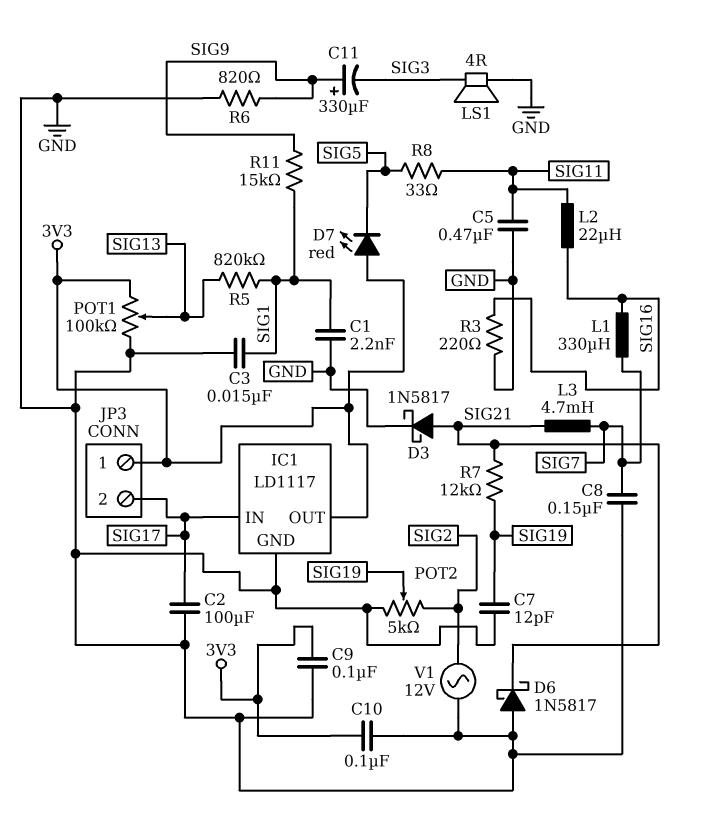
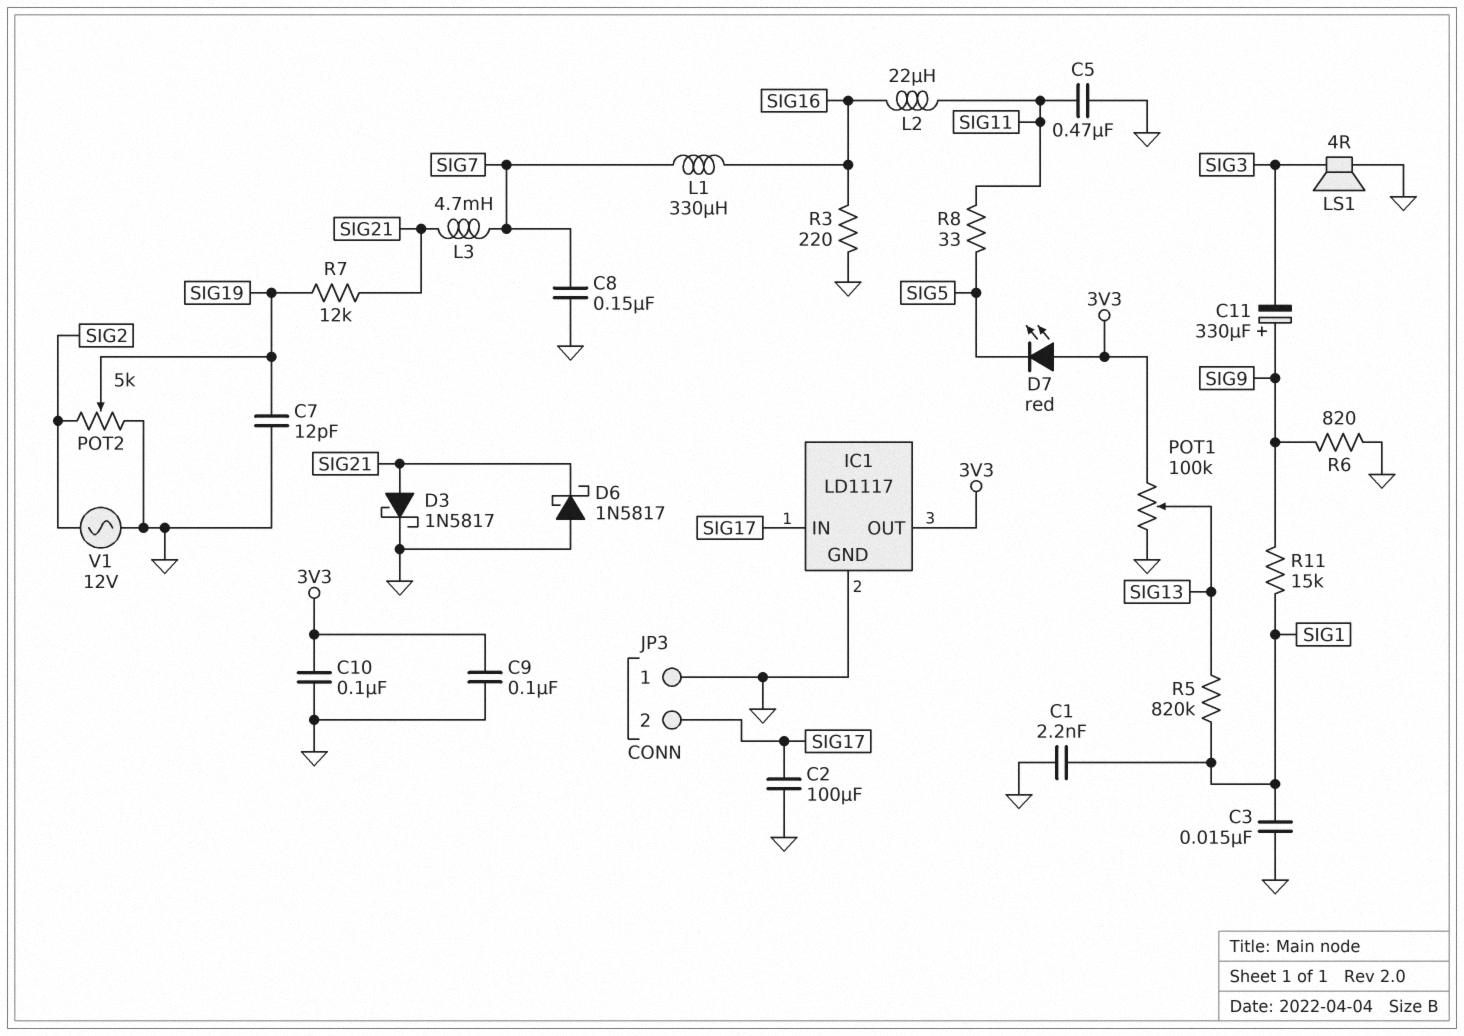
JP3 pin 1: 3V3 -> GND

